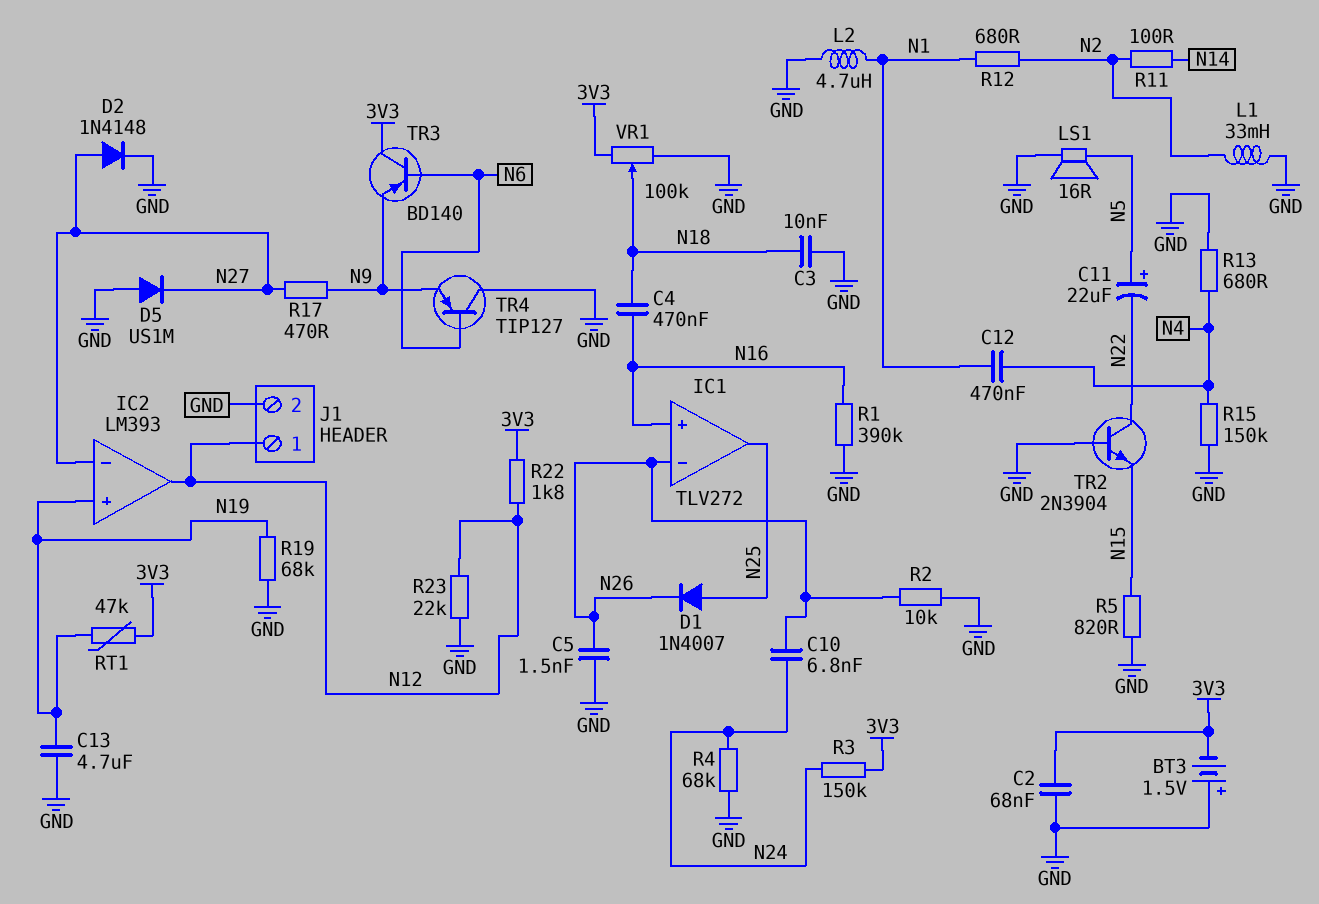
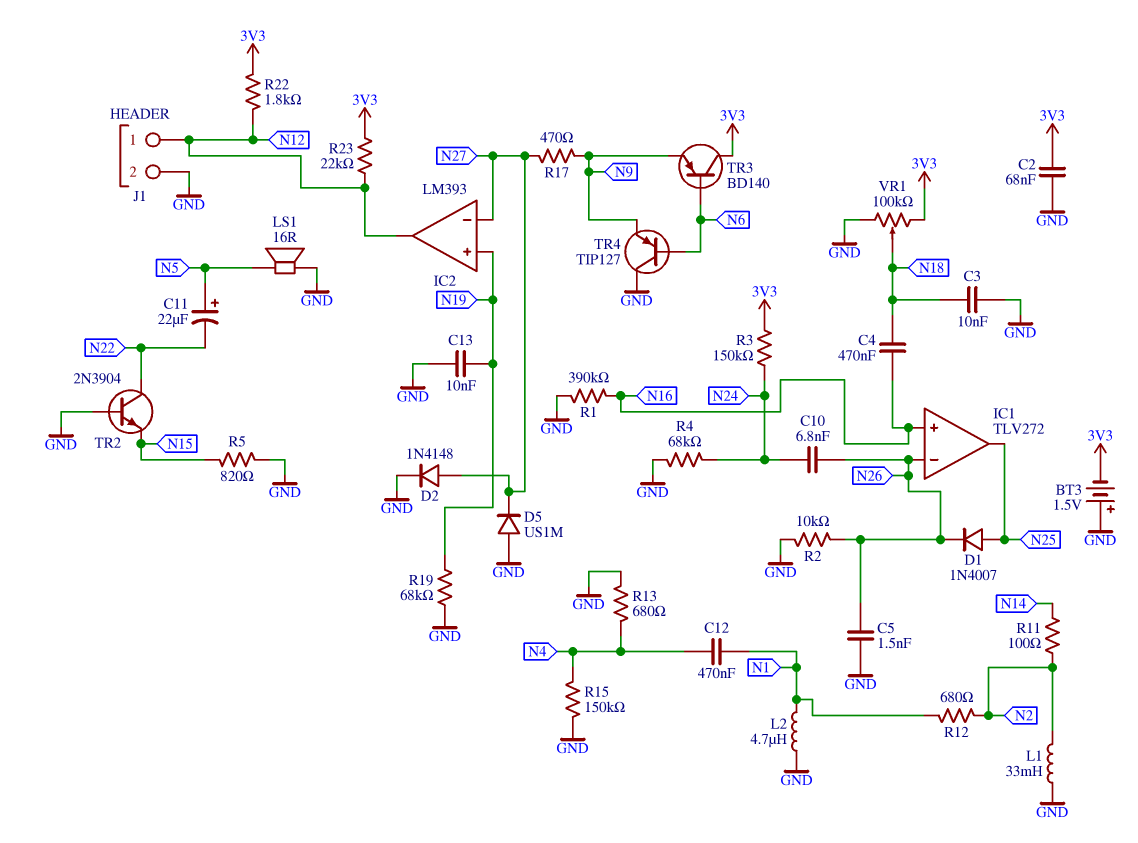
C13: 4.7uF (GND, N19) -> 10nF (GND, N19)
R23: 22k (GND, N12) -> 22k (3V3, N12)
RT1: 47k (3V3, N19) -> none

